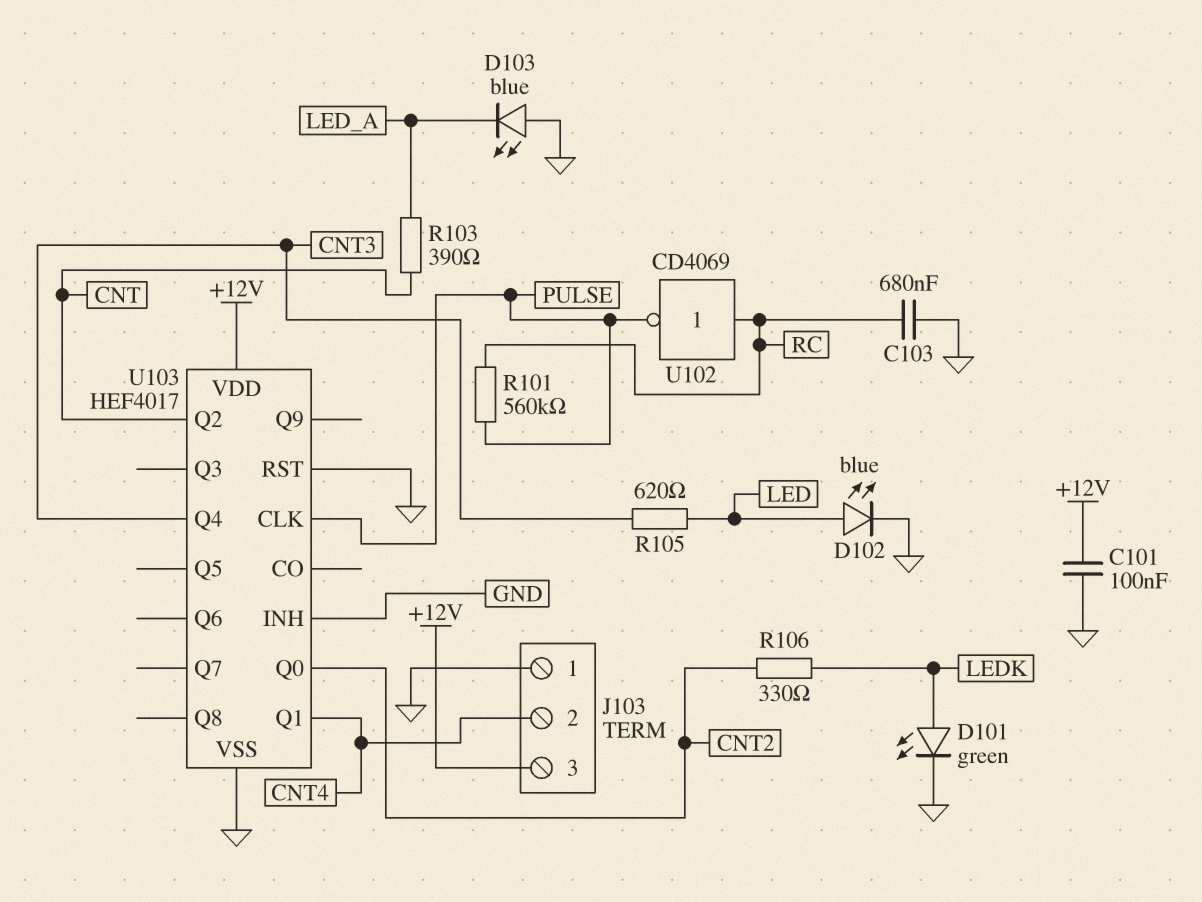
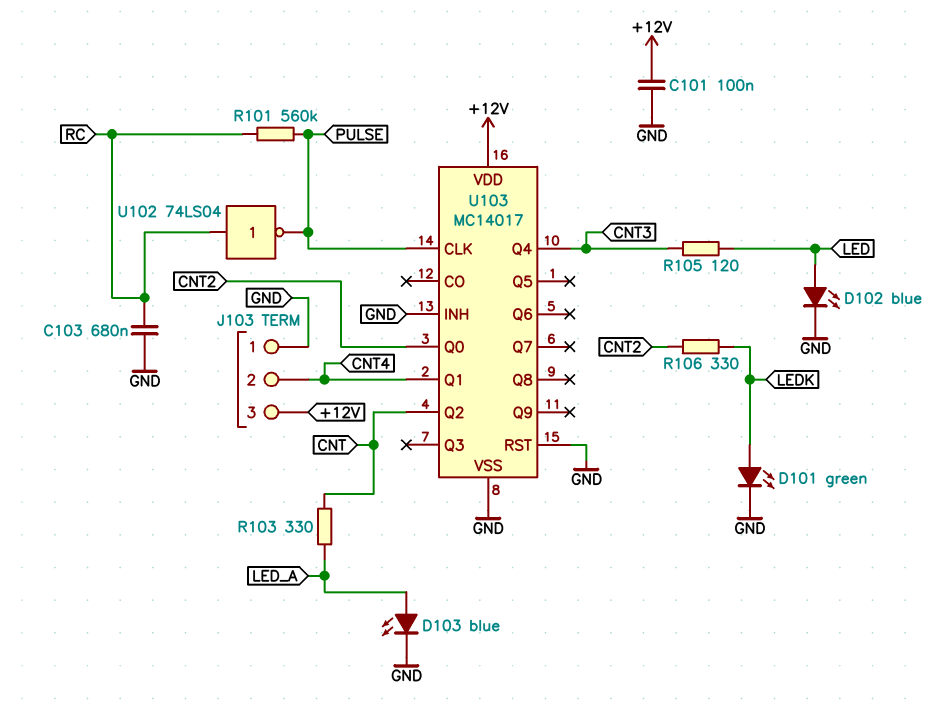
D103: LED blue (A GND, K LED_A) -> LED blue (A LED_A, K GND)
R103: 390 (CNT, LED_A) -> 330 (CNT, LED_A)
R105: 620 (CNT3, LED) -> 120 (CNT3, LED)
U102: NOT CD4069 (in RC, out PULSE) -> NOT 74LS04 (in RC, out PULSE)
U103: HEF4017 -> MC14017

